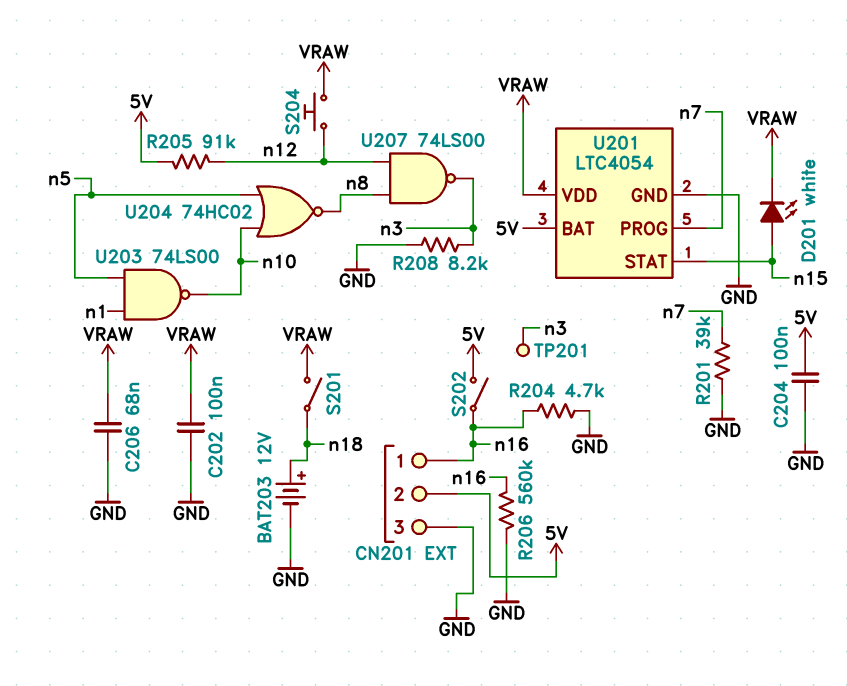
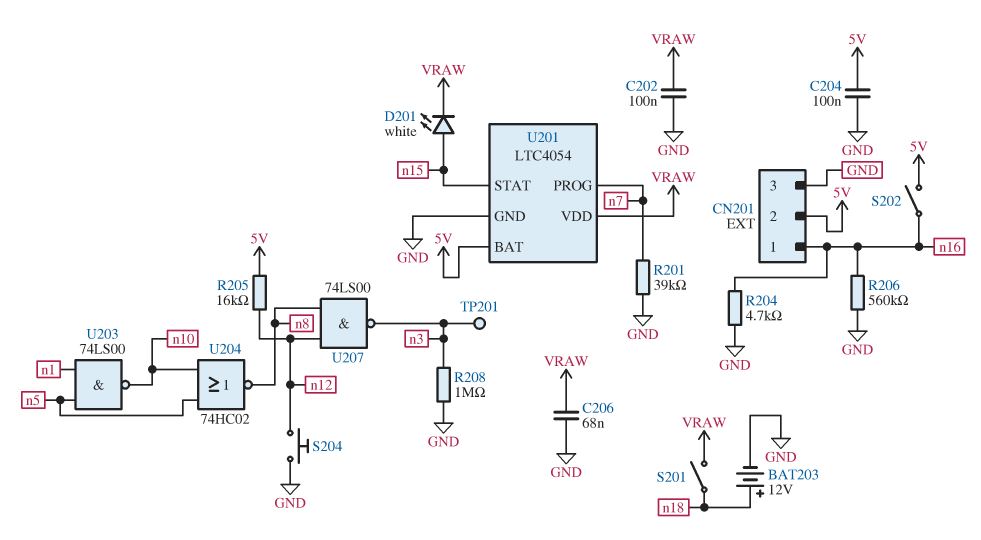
R205: 91k (5V, n12) -> 16k (5V, n12)
R208: 8.2k (GND, n3) -> 1M (GND, n3)
S204: button (VRAW, n12) -> button (GND, n12)

